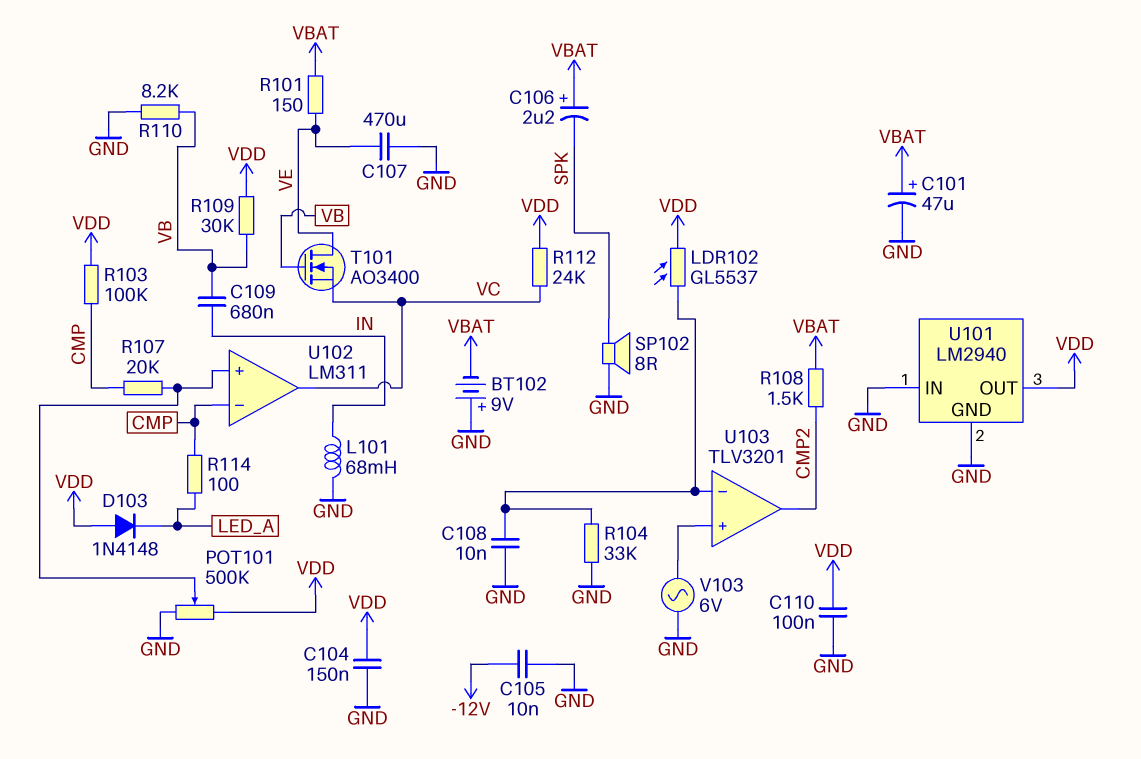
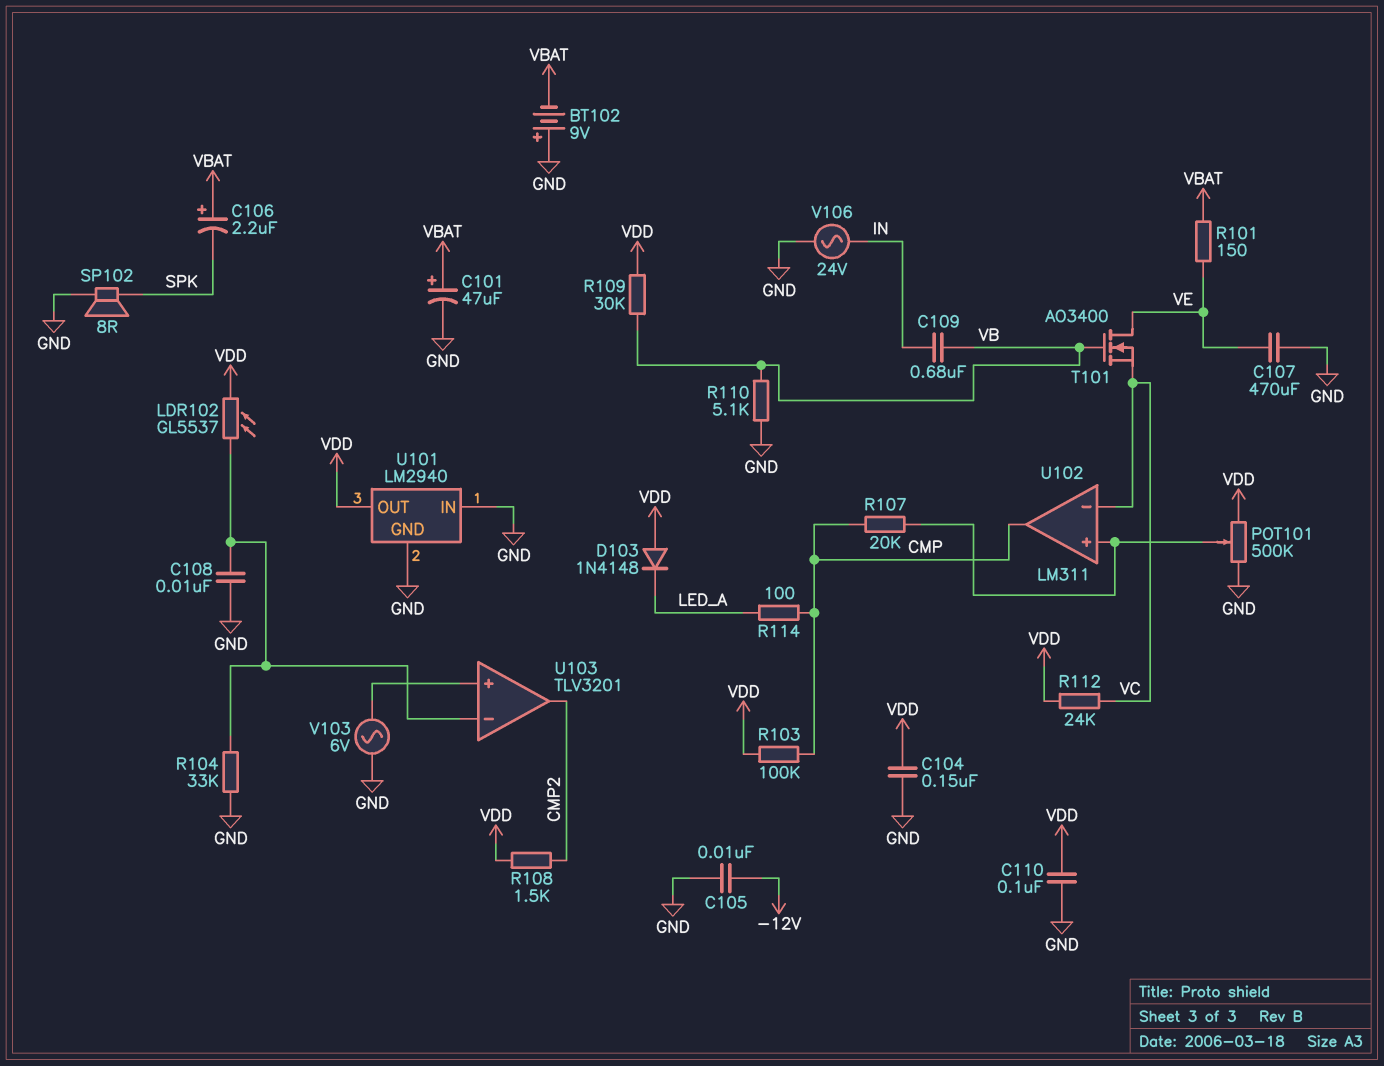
L101: 68mH (GND, IN) -> none
R108: 1.5k (CMP2, VBAT) -> 1.5k (CMP2, VDD)
R110: 8.2k (GND, VB) -> 5.1k (GND, VB)
U102 pin in-: CMP -> VC
U102 pin out: VC -> CMP
V106: none -> AC 24V (GND, IN)

